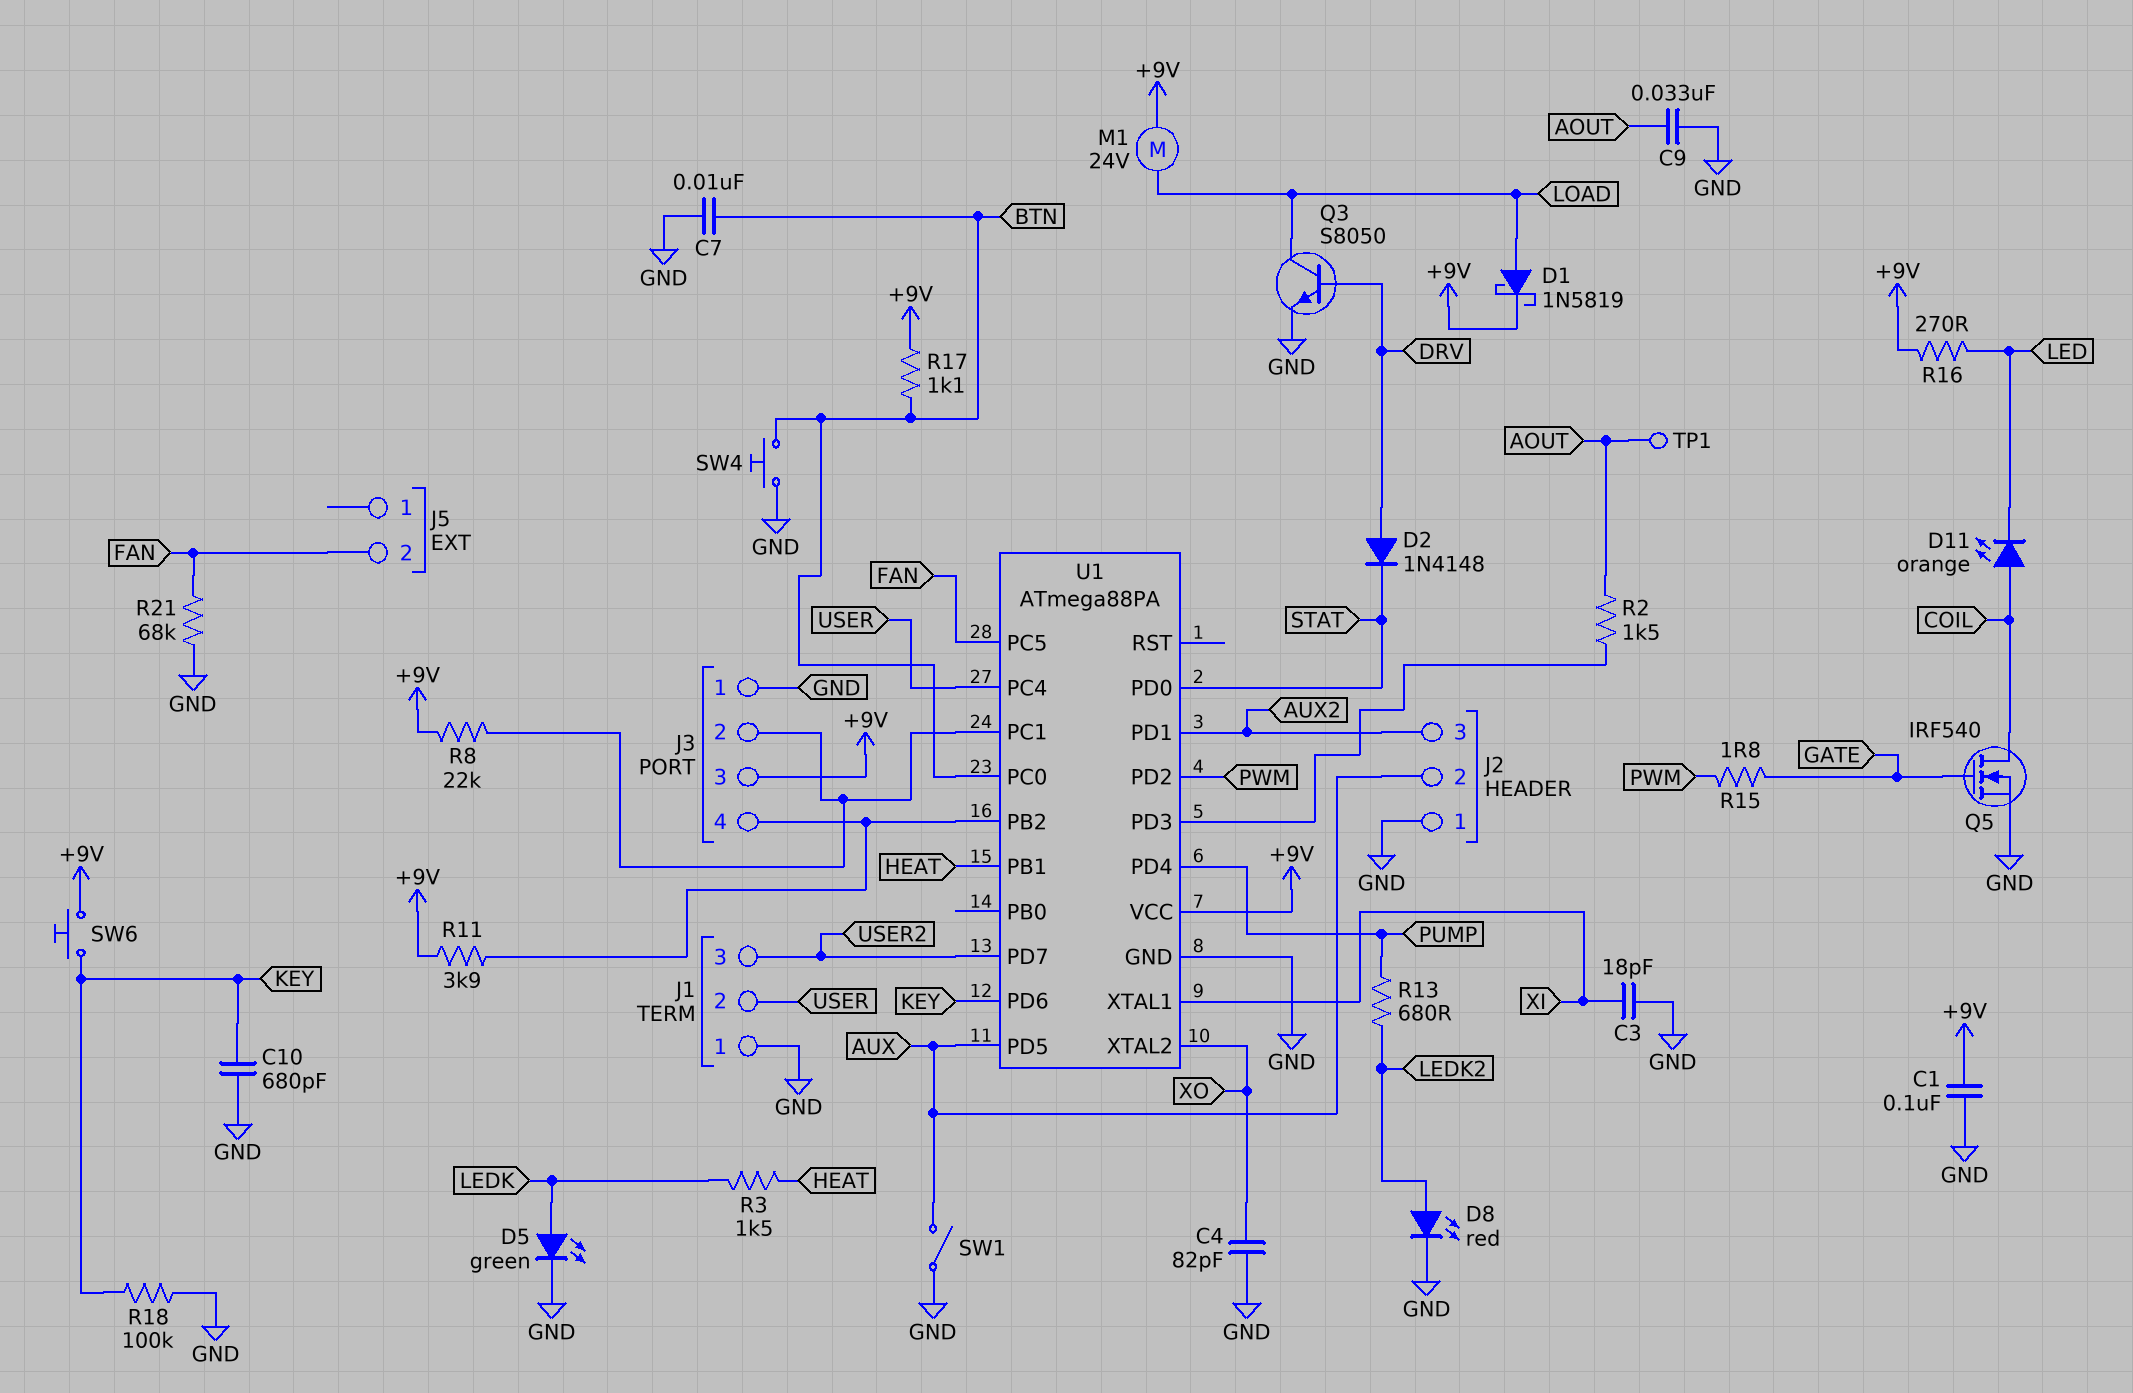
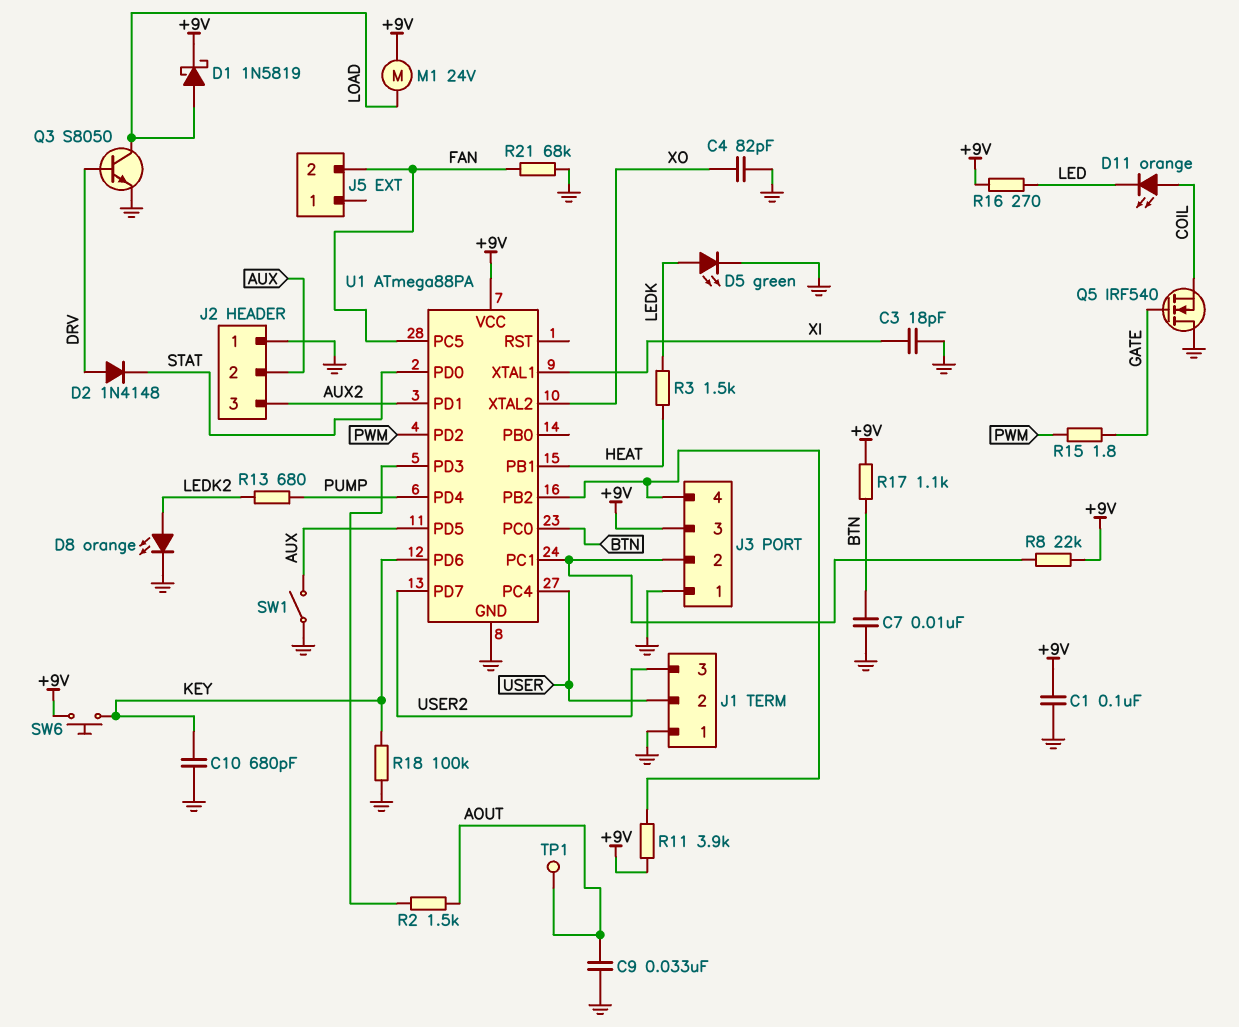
D8: LED red (A LEDK2, K GND) -> LED orange (A LEDK2, K GND)
Q5: NMOS IRF540 (G GATE, D COIL, S GND) -> NMOS IRF540 (G GATE, D GND, S COIL)
SW4: button (BTN, GND) -> none

